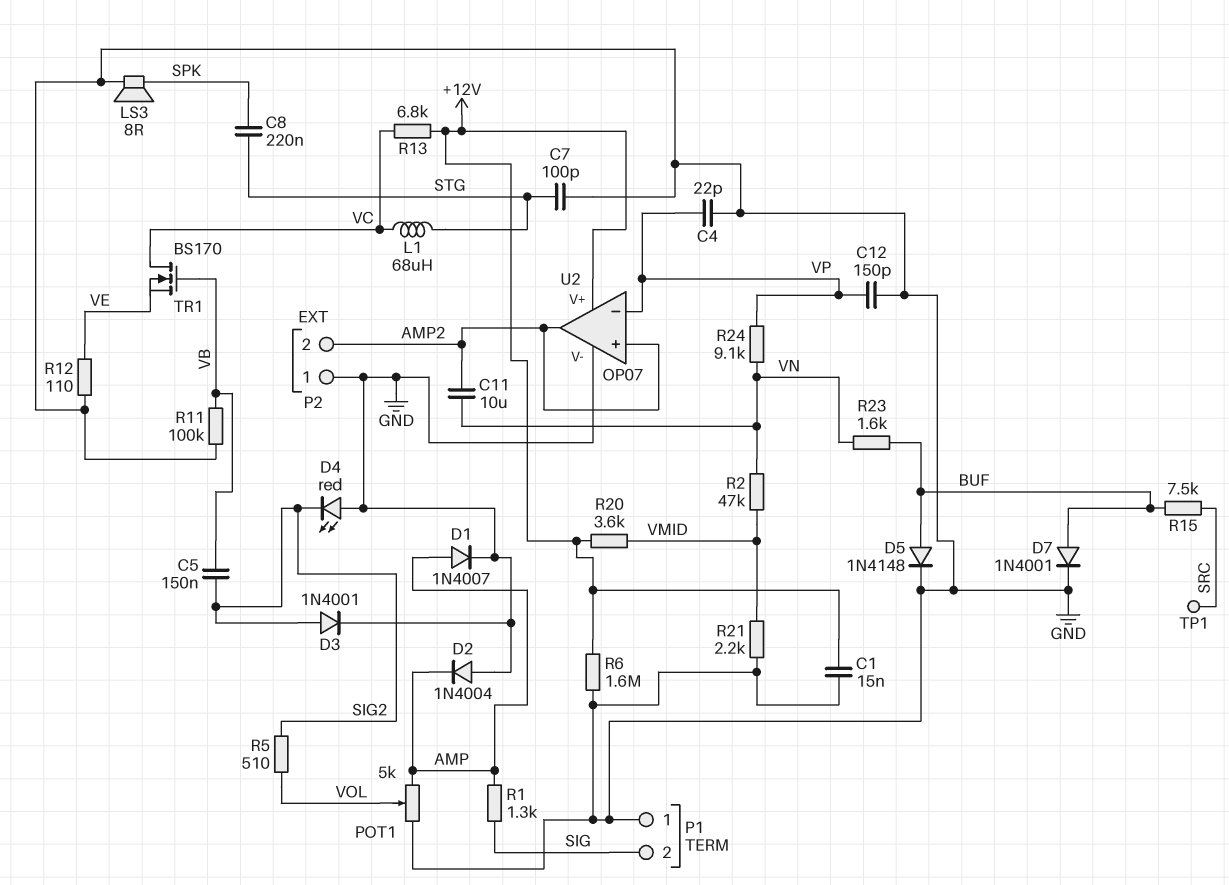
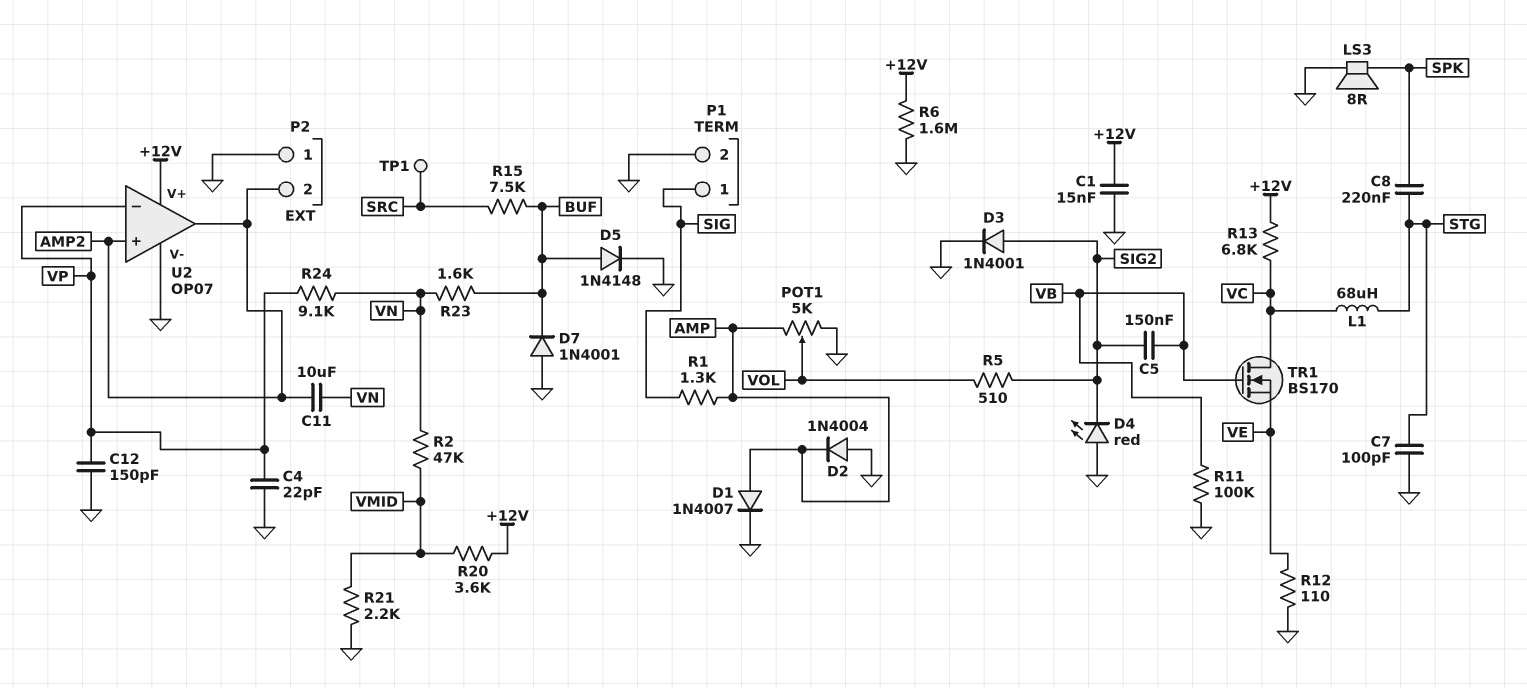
D7: diode 1N4001 (A BUF, K GND) -> diode 1N4001 (A GND, K BUF)
P1 pin 1: GND -> SIG
P1 pin 2: SIG -> GND

